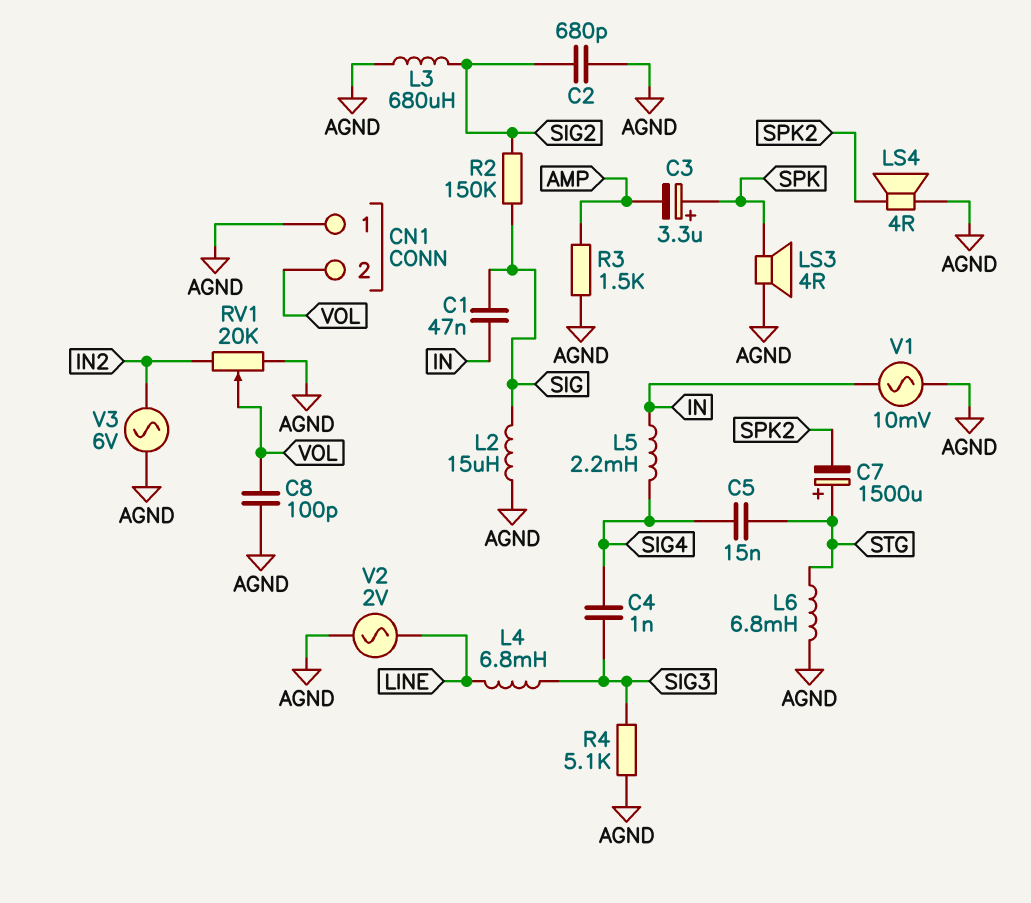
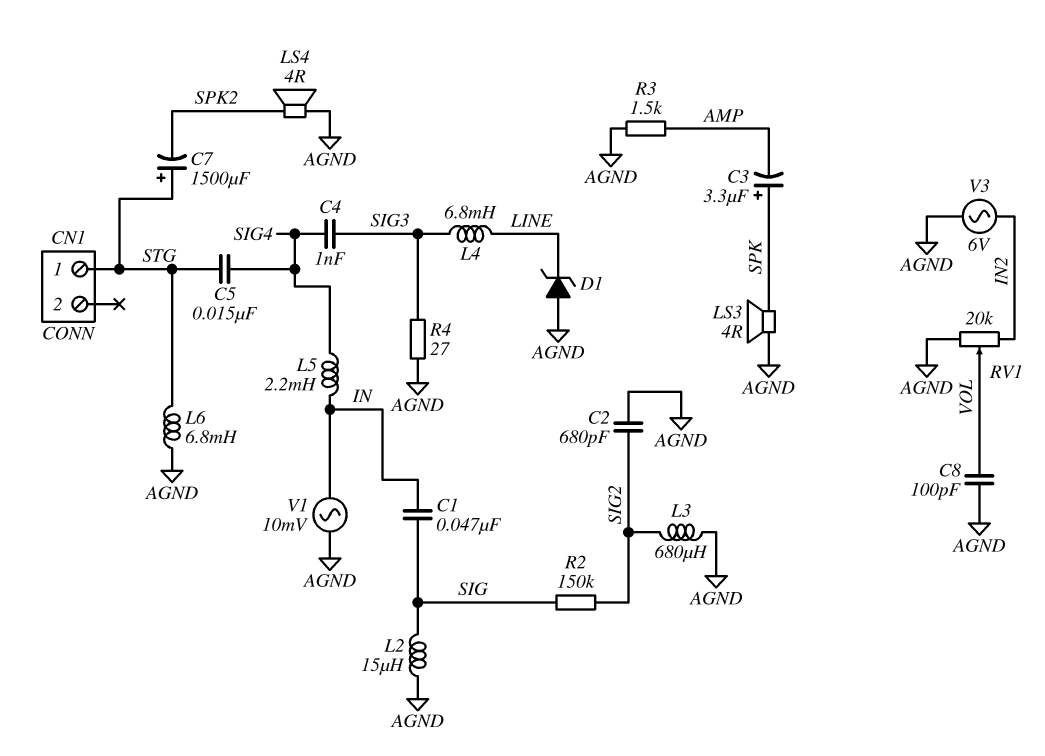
CN1 pin 1: AGND -> STG
CN1 pin 2: VOL -> none
D1: none -> zener (A AGND, K LINE)
R4: 5.1k (AGND, SIG3) -> 27 (AGND, SIG3)
V2: AC 2V (AGND, LINE) -> none

